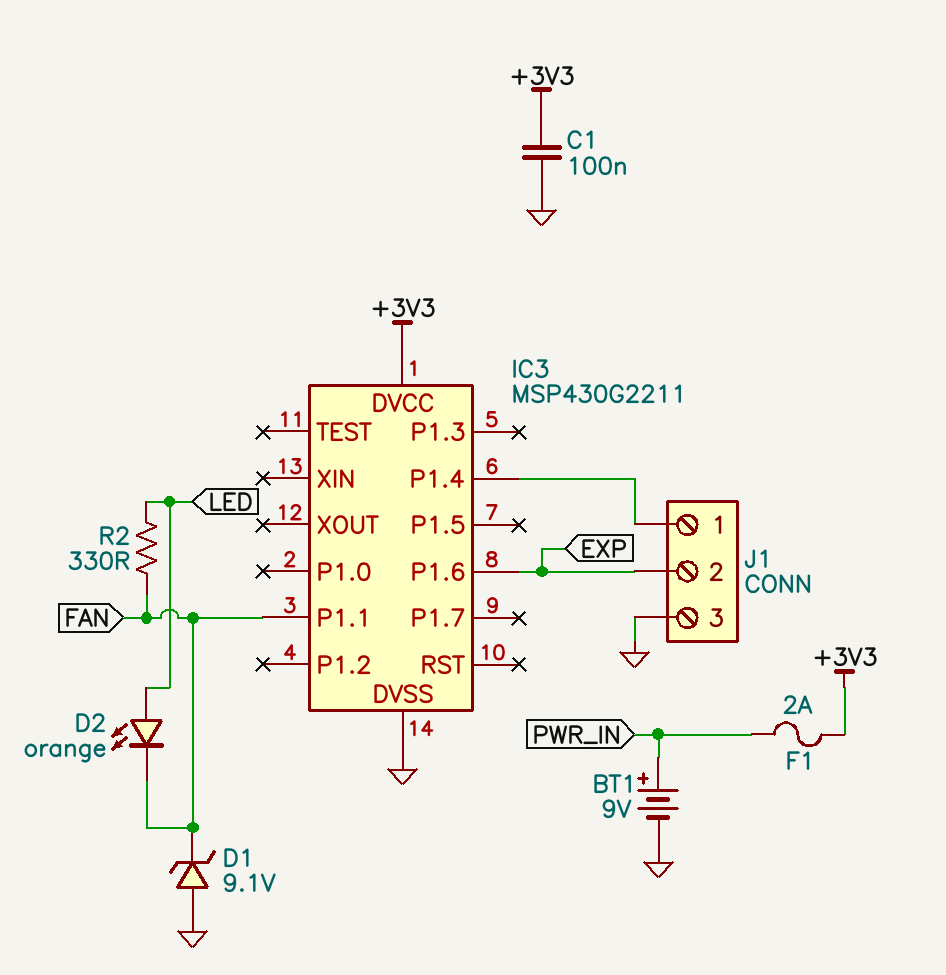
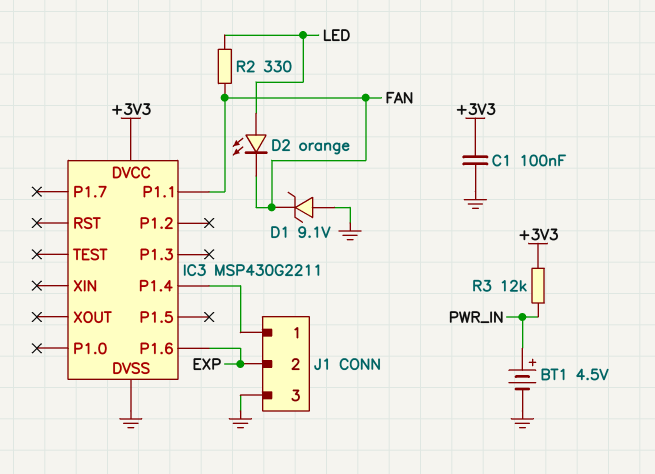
BT1: 9V (plus PWR_IN, minus GND) -> 4.5V (plus PWR_IN, minus GND)
F1: 2A (+3V3, PWR_IN) -> none
R3: none -> 12k (+3V3, PWR_IN)

